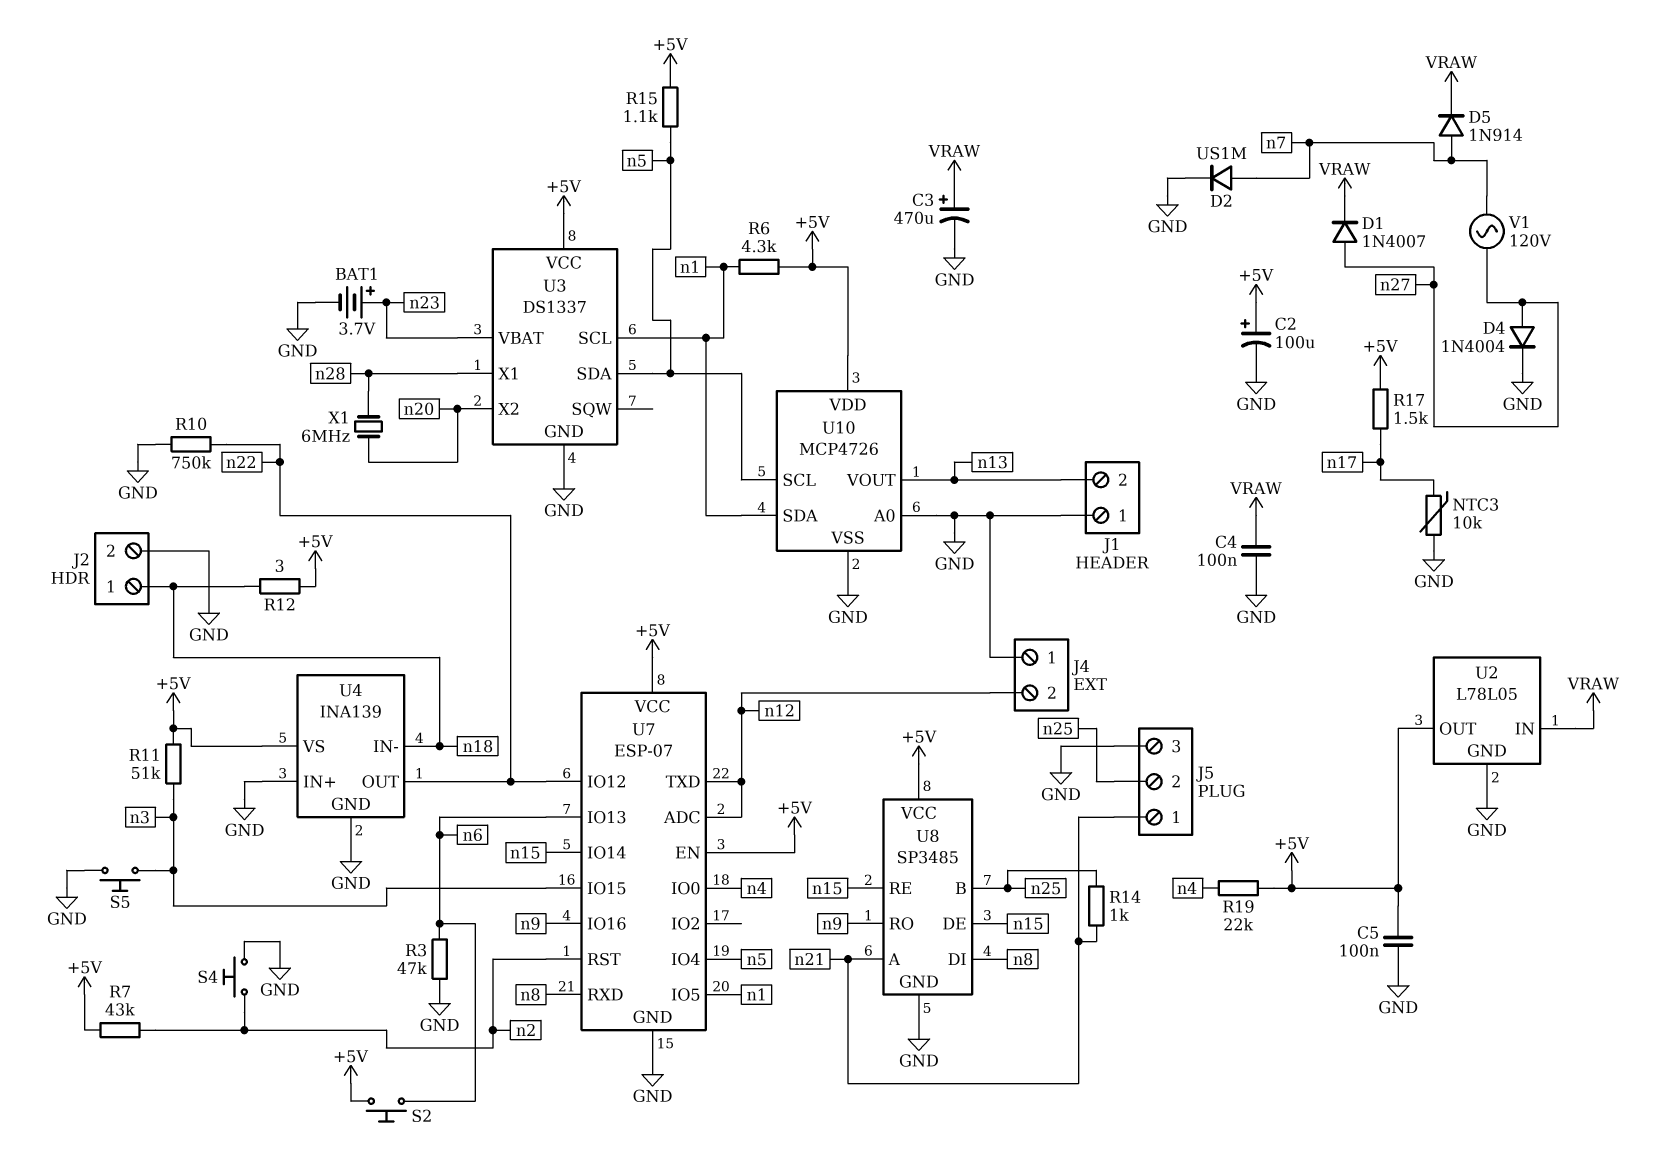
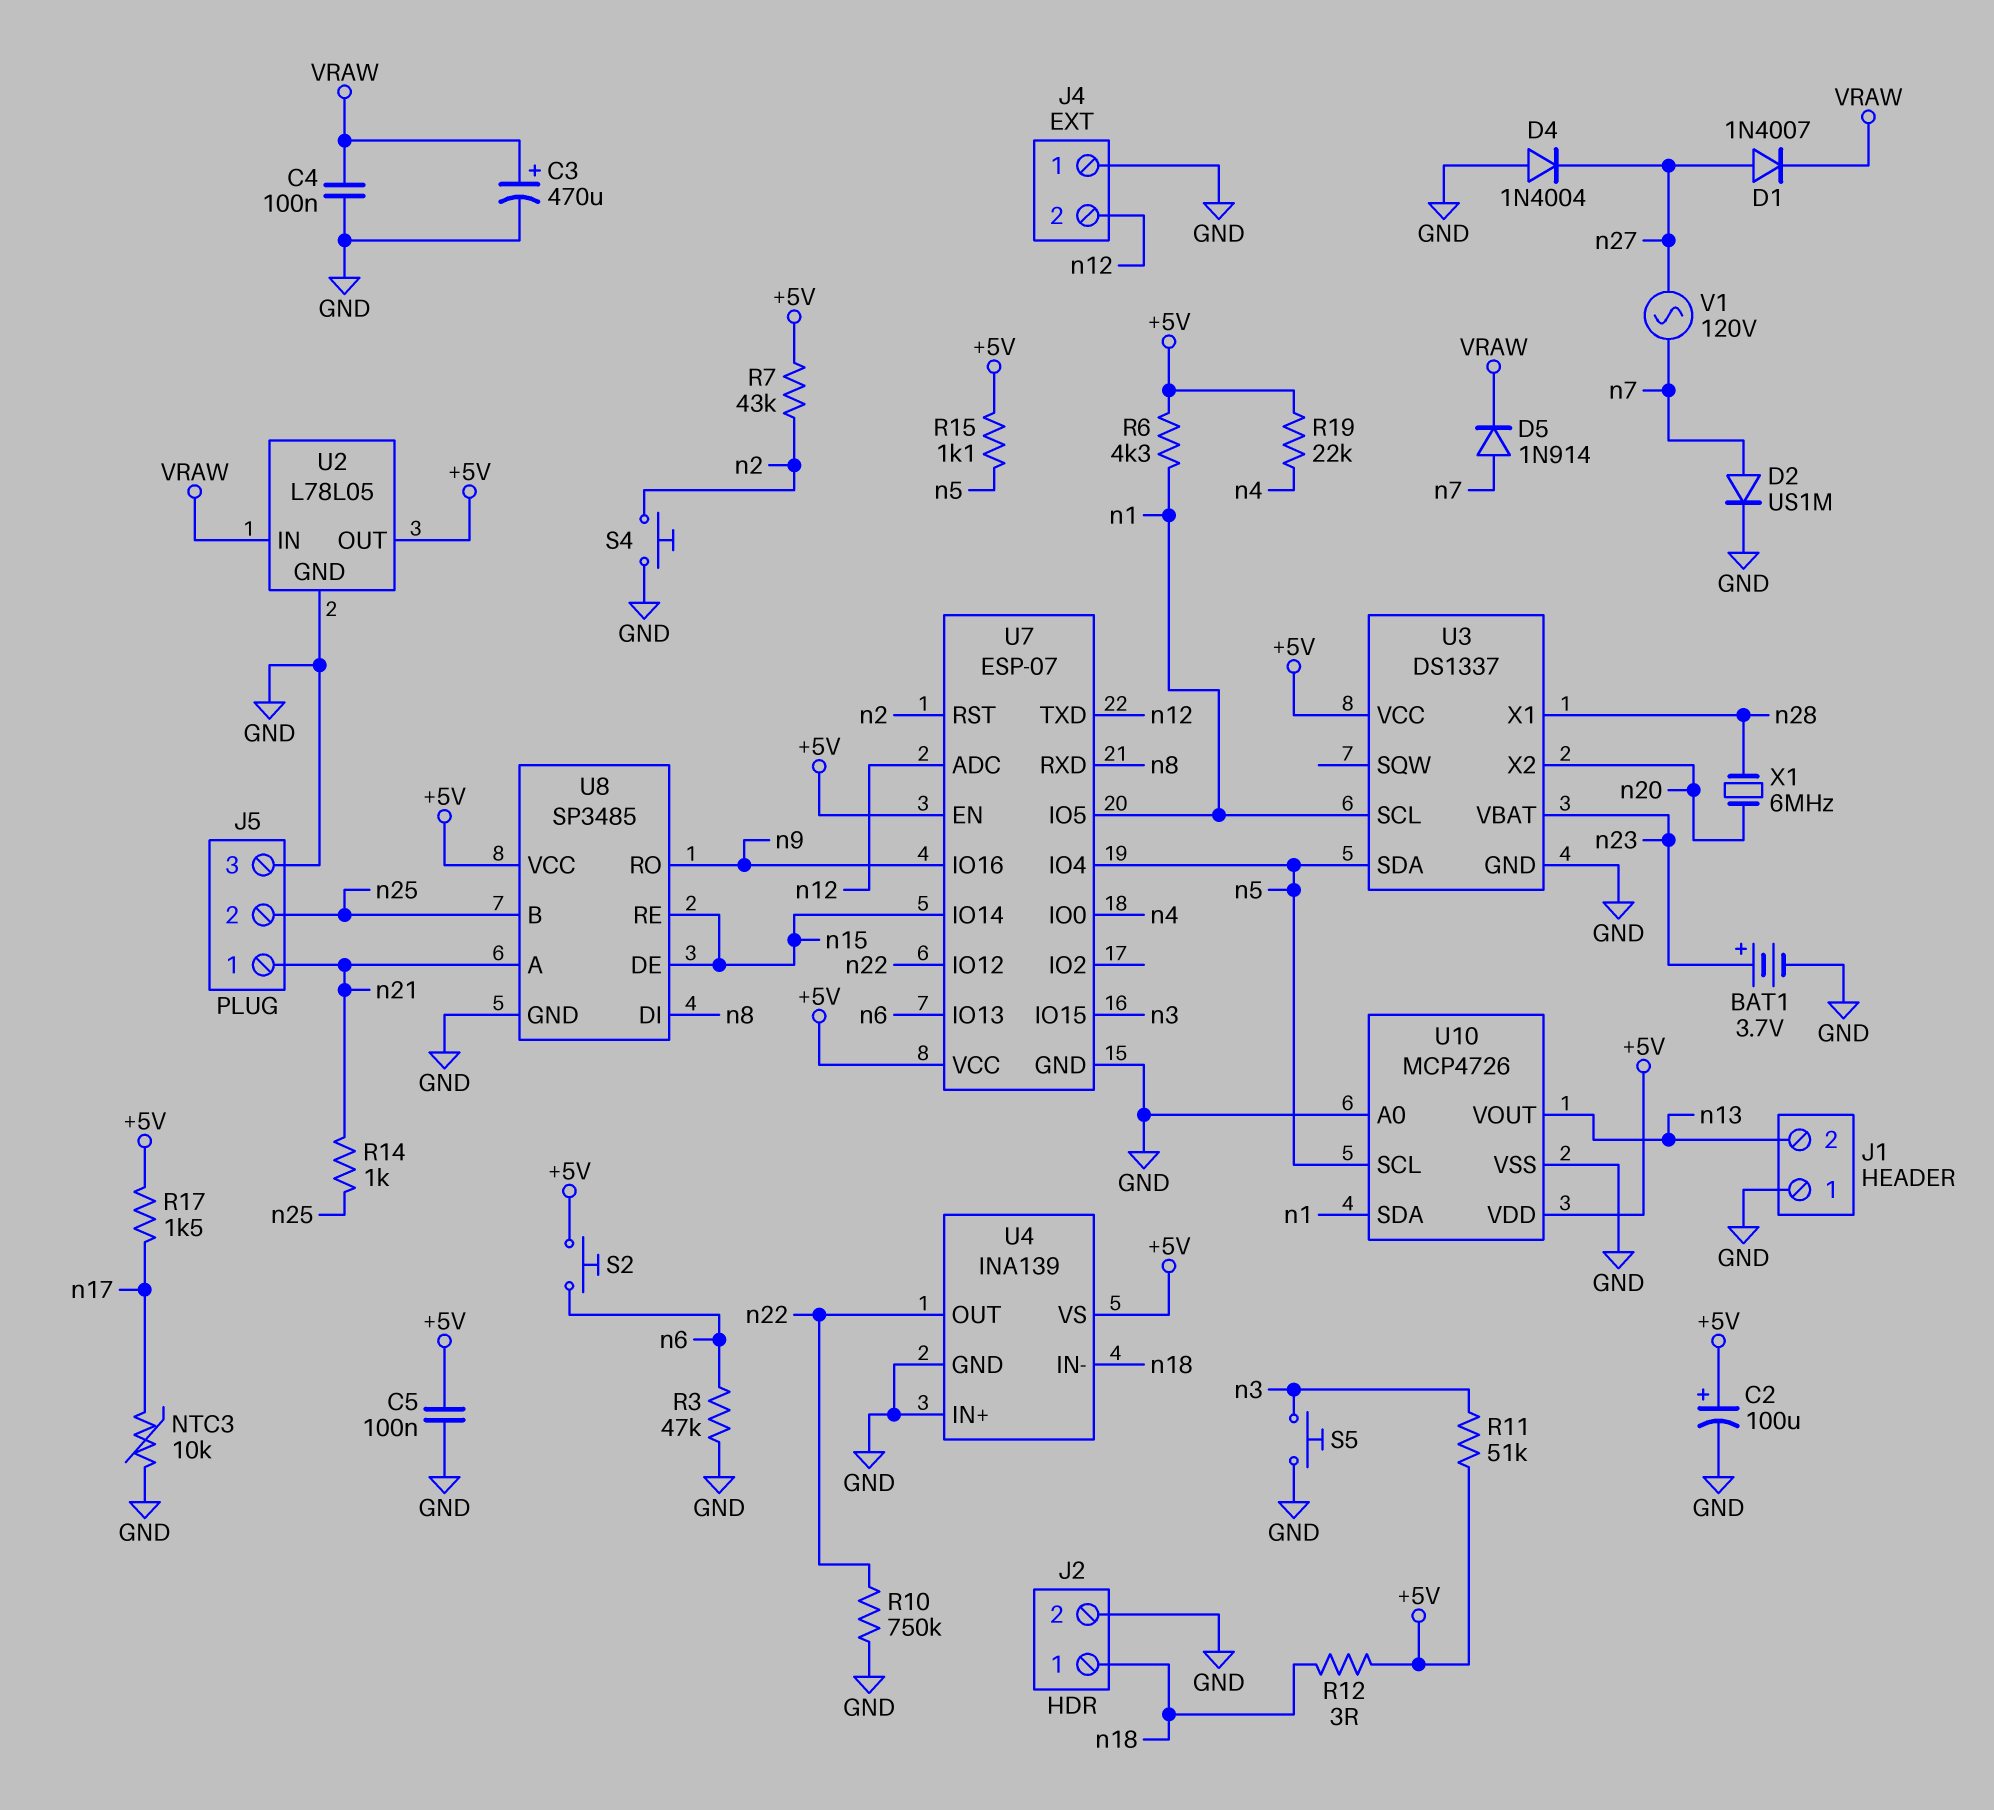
D4: diode 1N4004 (A n27, K GND) -> diode 1N4004 (A GND, K n27)

